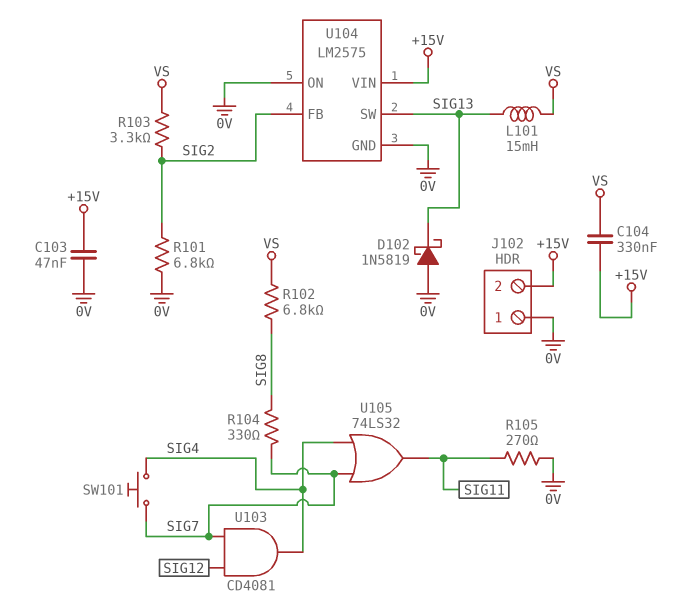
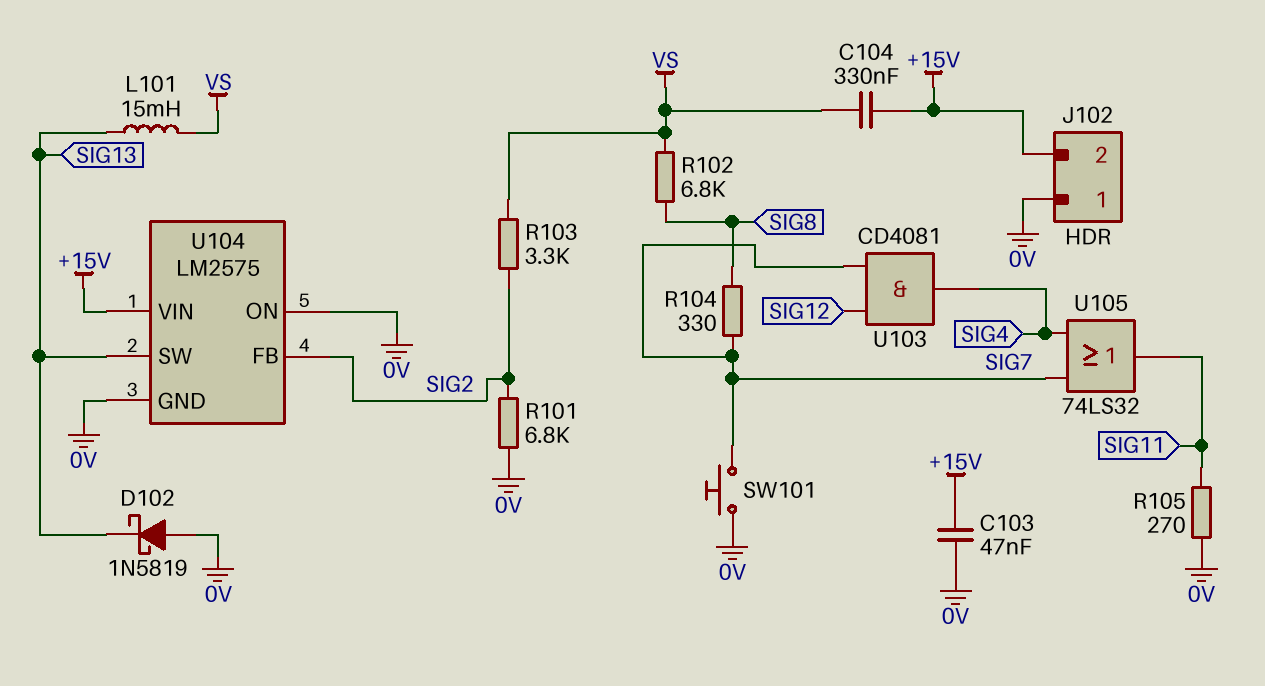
SW101: button (SIG4, SIG7) -> button (0V, SIG7)

